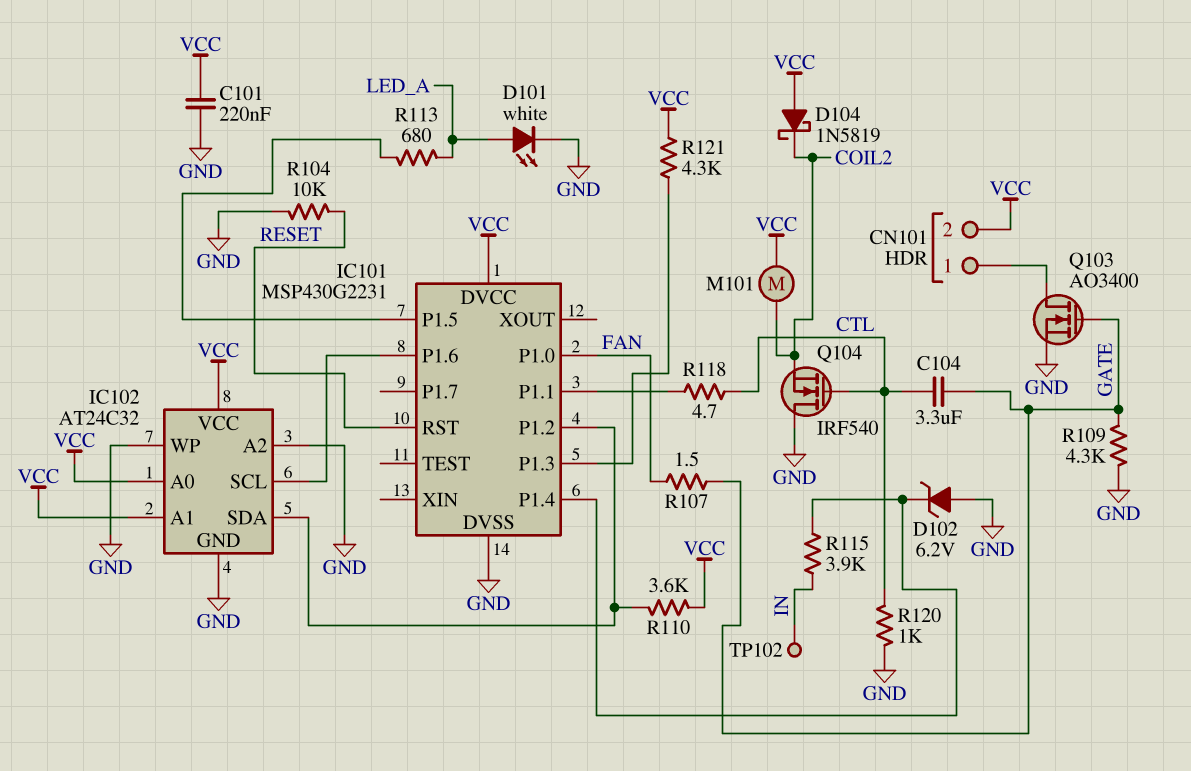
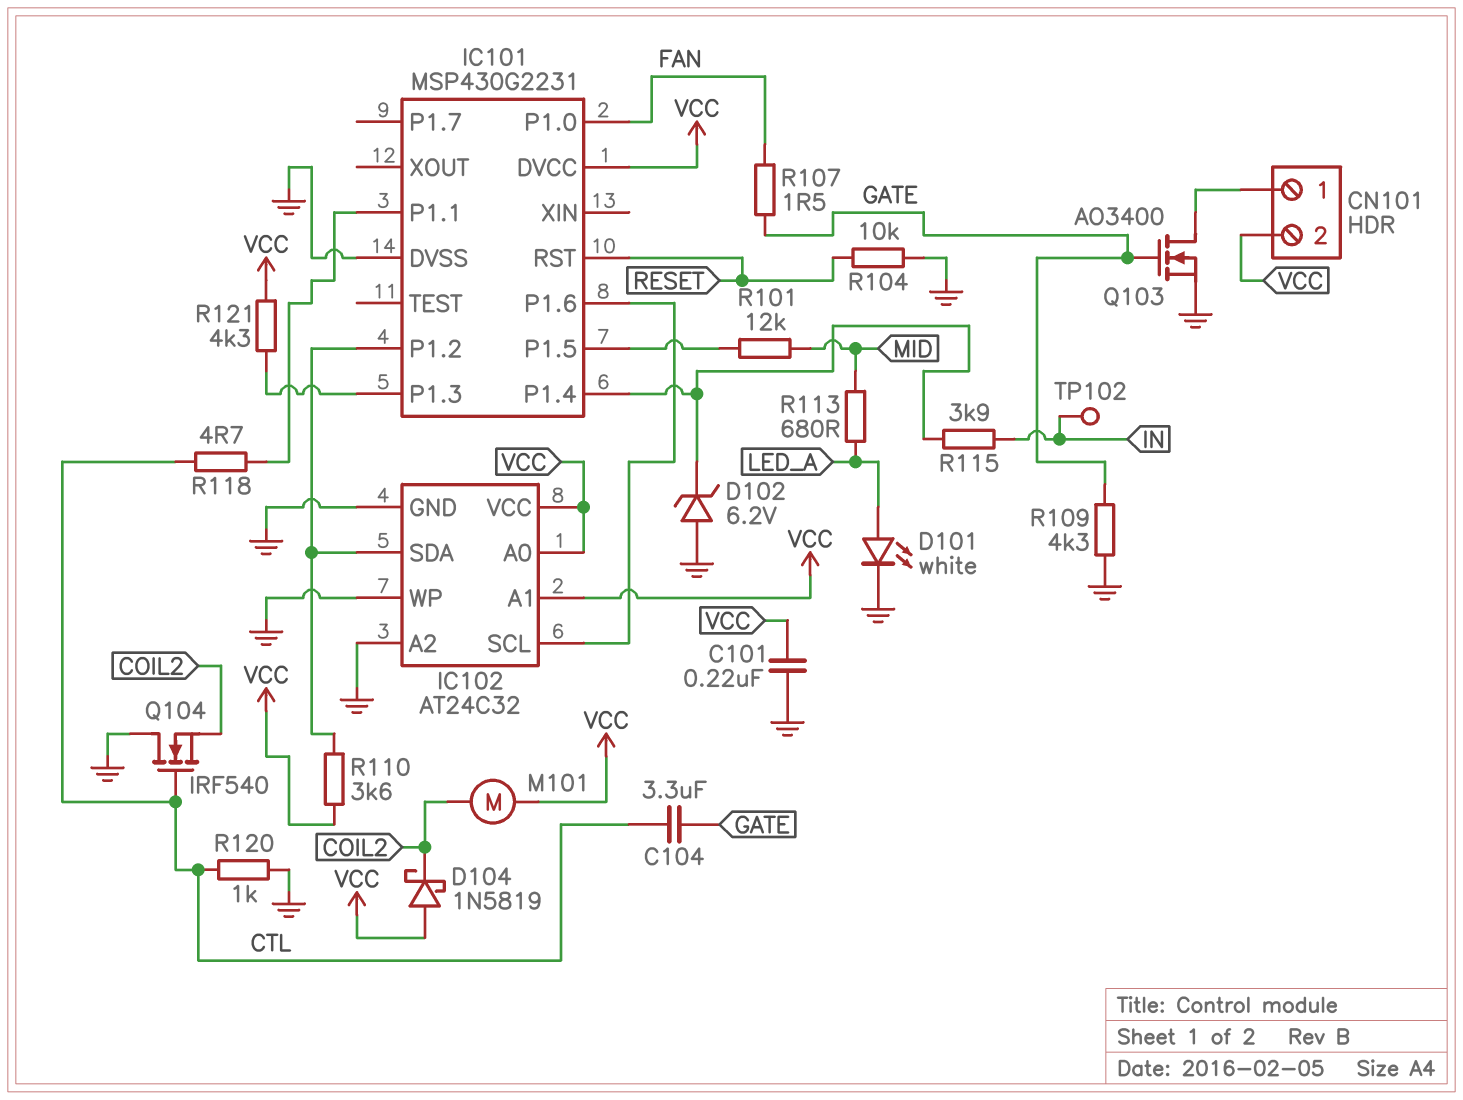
R101: none -> 12k (IC101/P1.5, MID)
R113: 680 (IC101/P1.5, LED_A) -> 680 (LED_A, MID)

